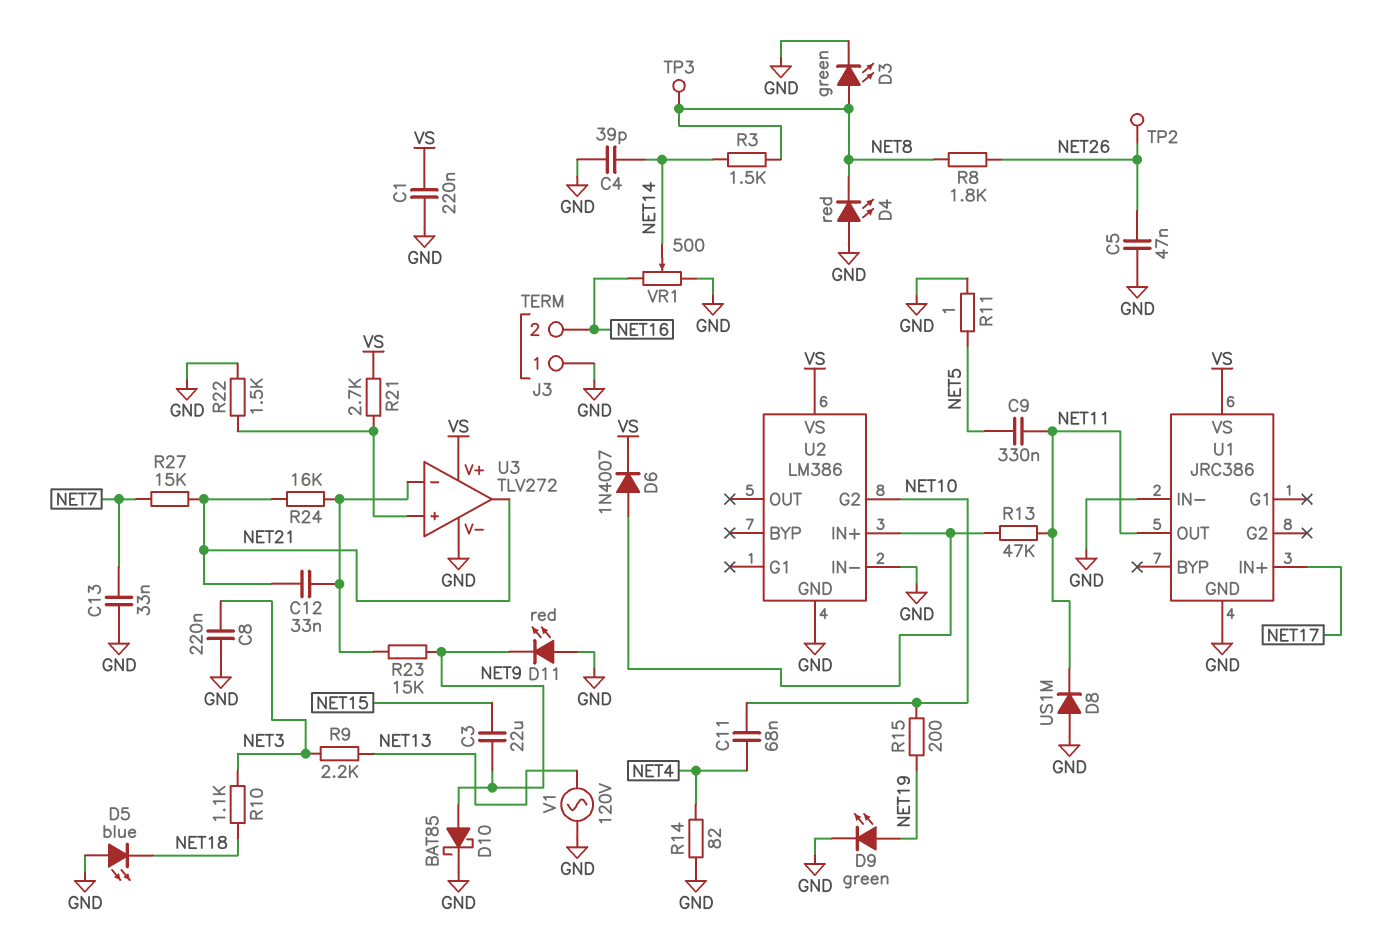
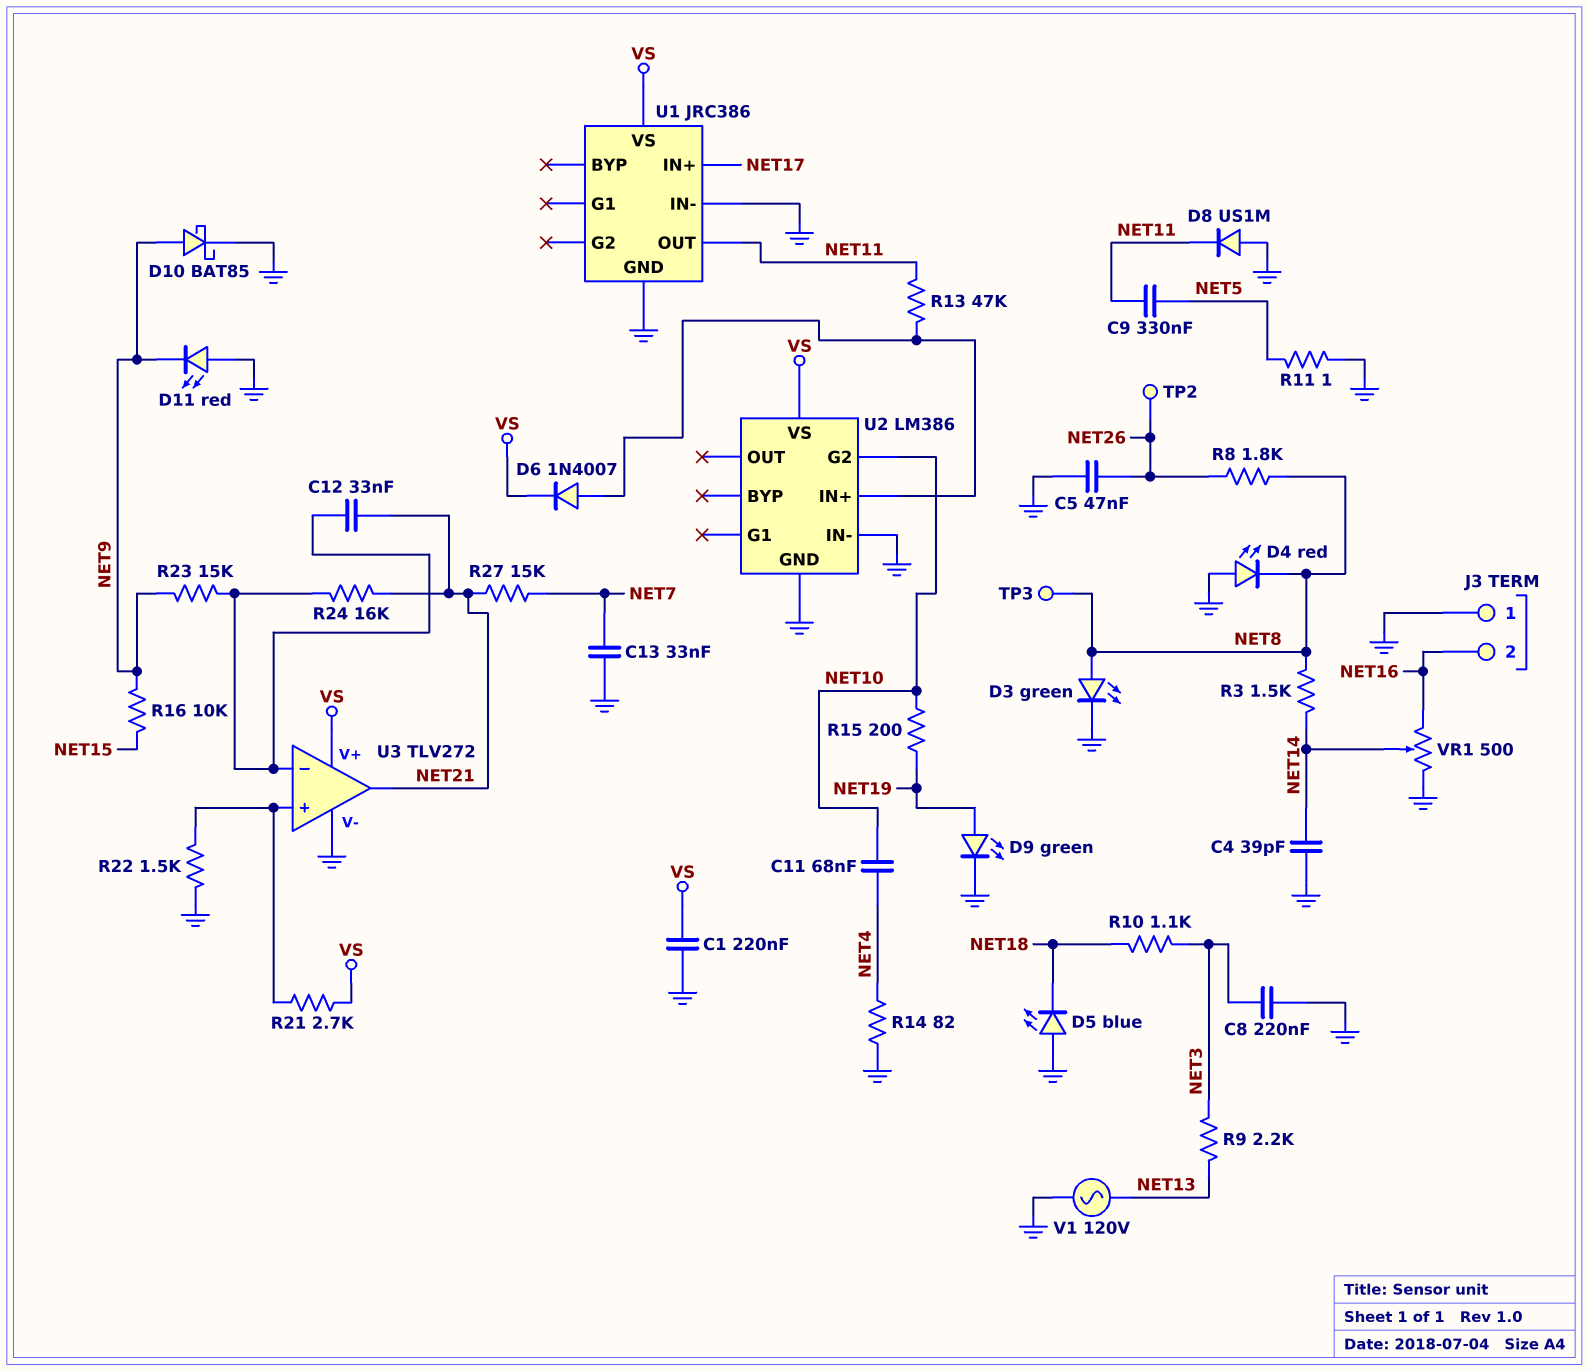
C3: 22uF (NET9, NET15) -> none
R16: none -> 10k (NET9, NET15)

